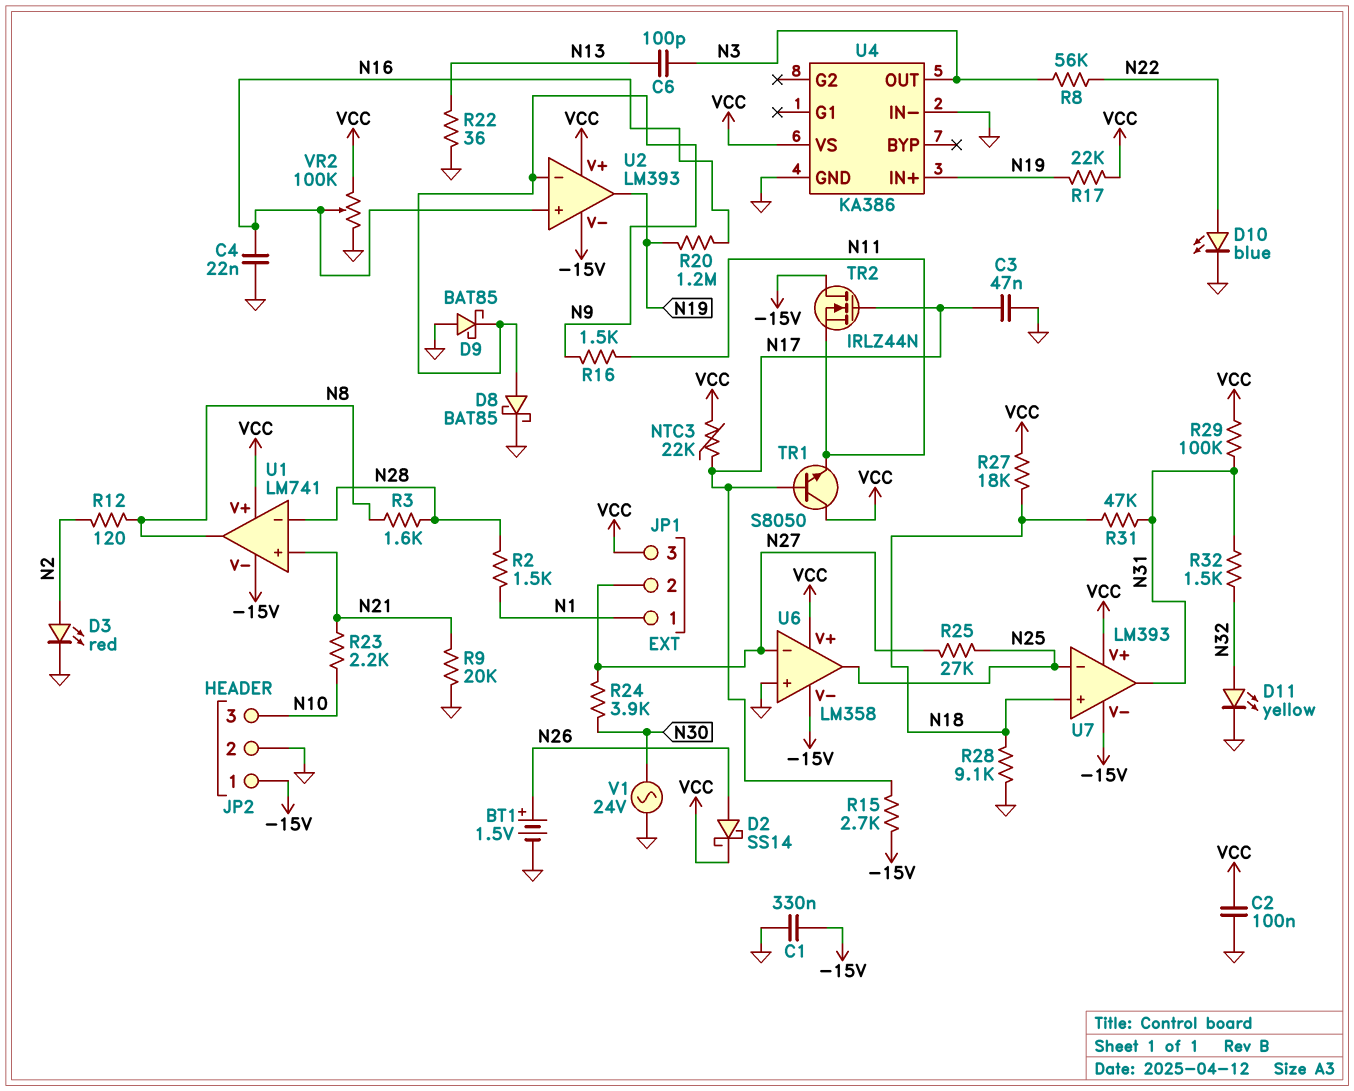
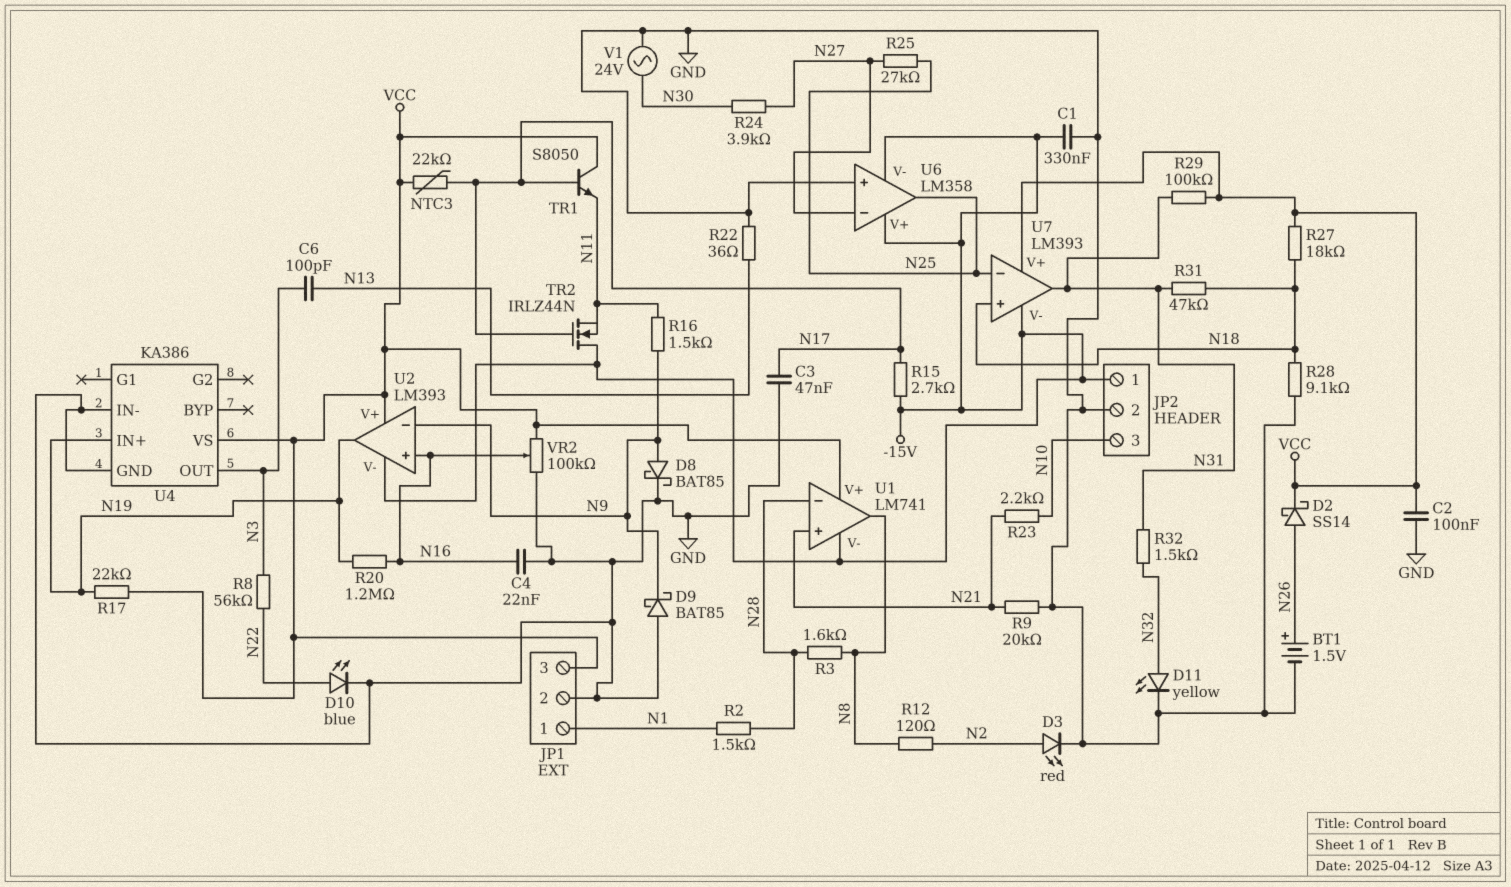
JP1 pin 2: N27 -> GND
U6 pin V+: VCC -> -15V

